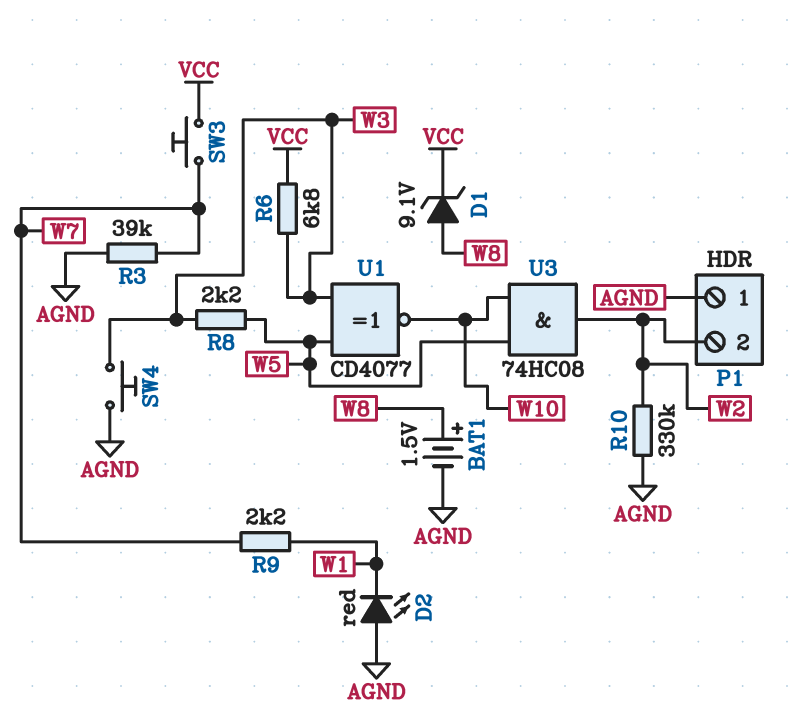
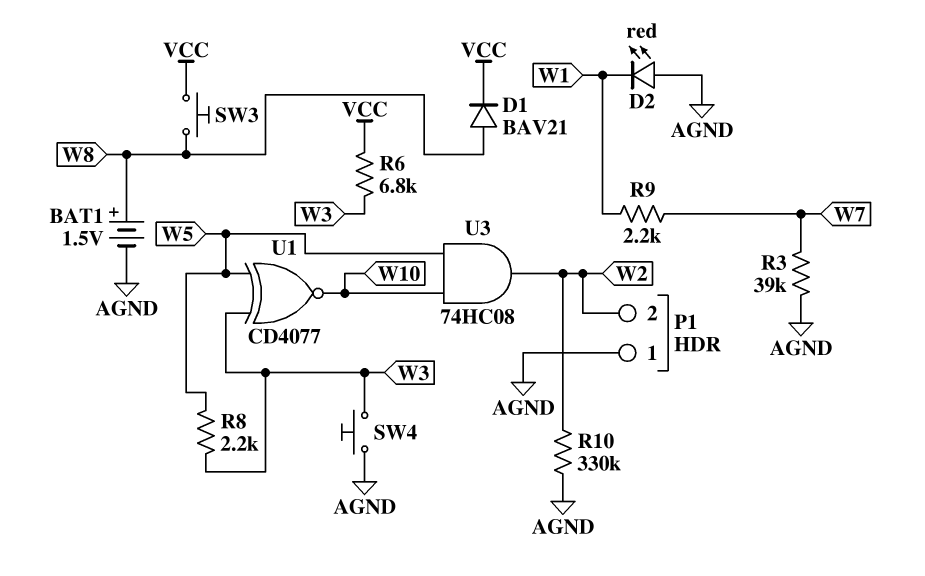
D1: zener 9.1V (A W8, K VCC) -> diode BAV21 (A W8, K VCC)
SW3: button (VCC, W7) -> button (VCC, W8)

